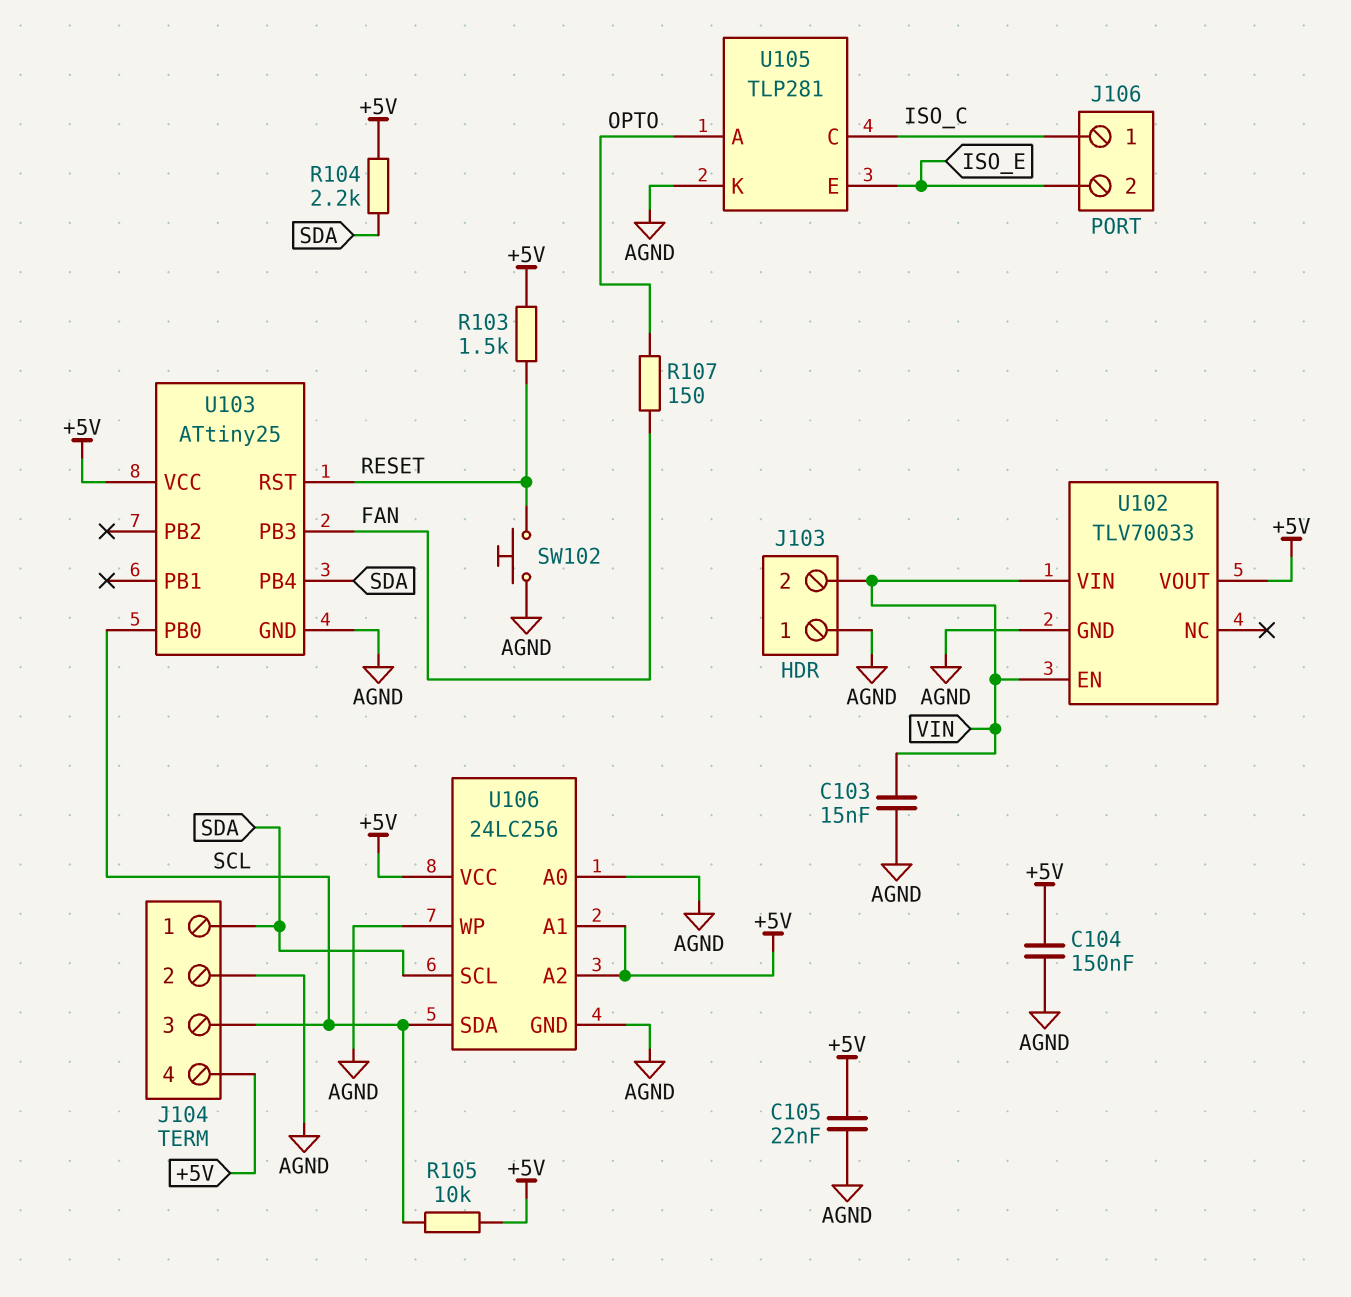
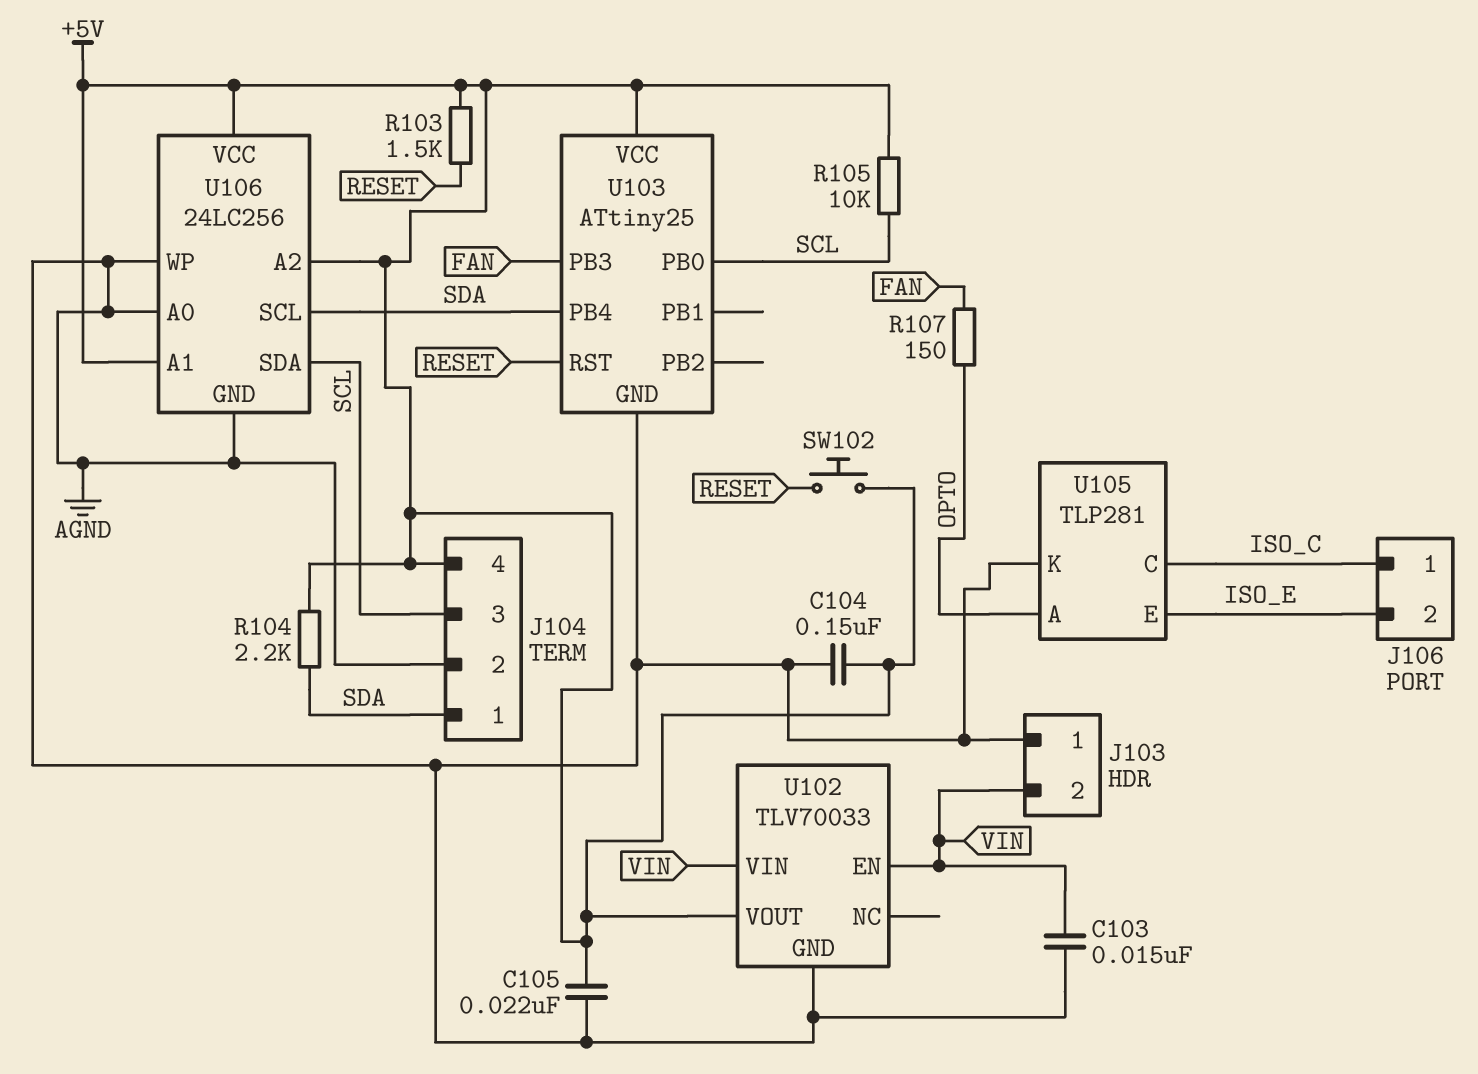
SW102: button (AGND, RESET) -> button (+5V, RESET)

